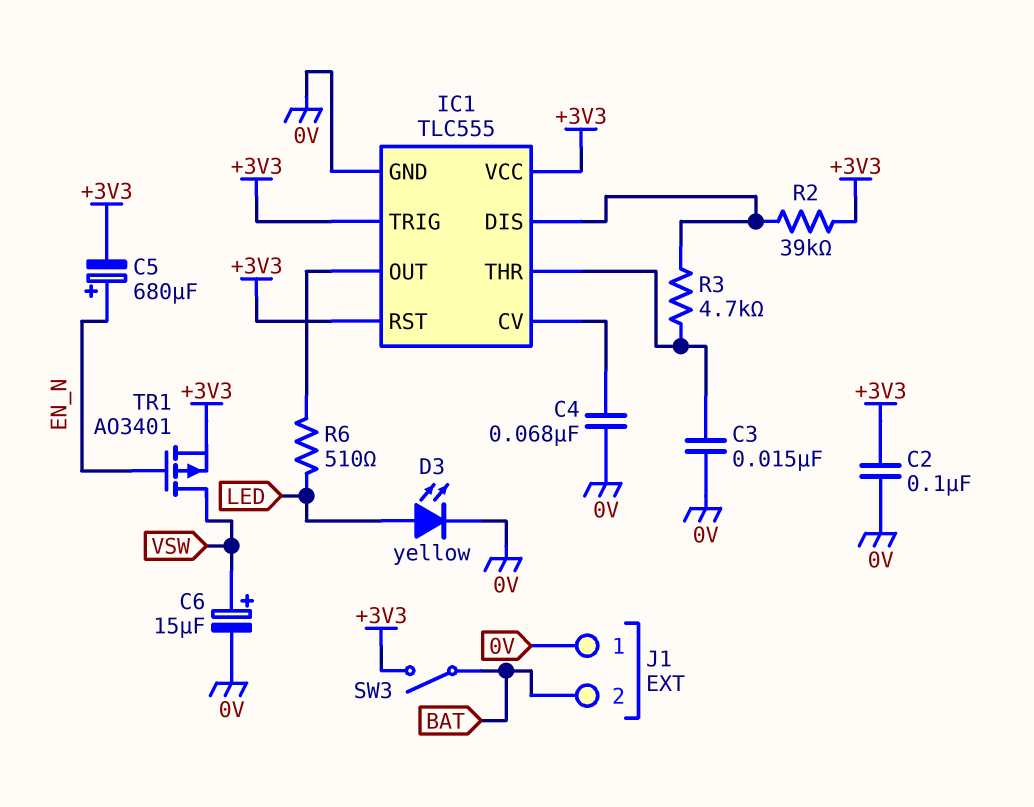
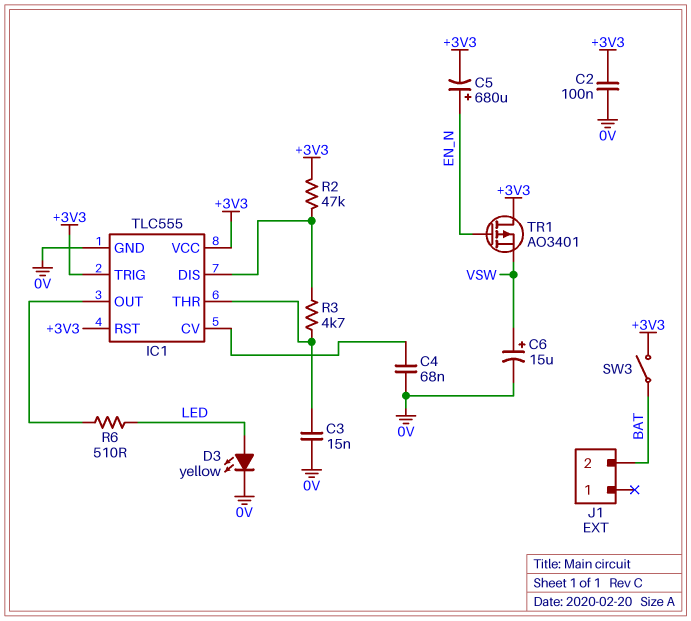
J1 pin 1: 0V -> none
R2: 39k (+3V3, IC1/DIS) -> 47k (+3V3, IC1/DIS)
TR1: PMOS AO3401 (G EN_N, D VSW, S +3V3) -> PMOS AO3401 (G EN_N, D +3V3, S VSW)

